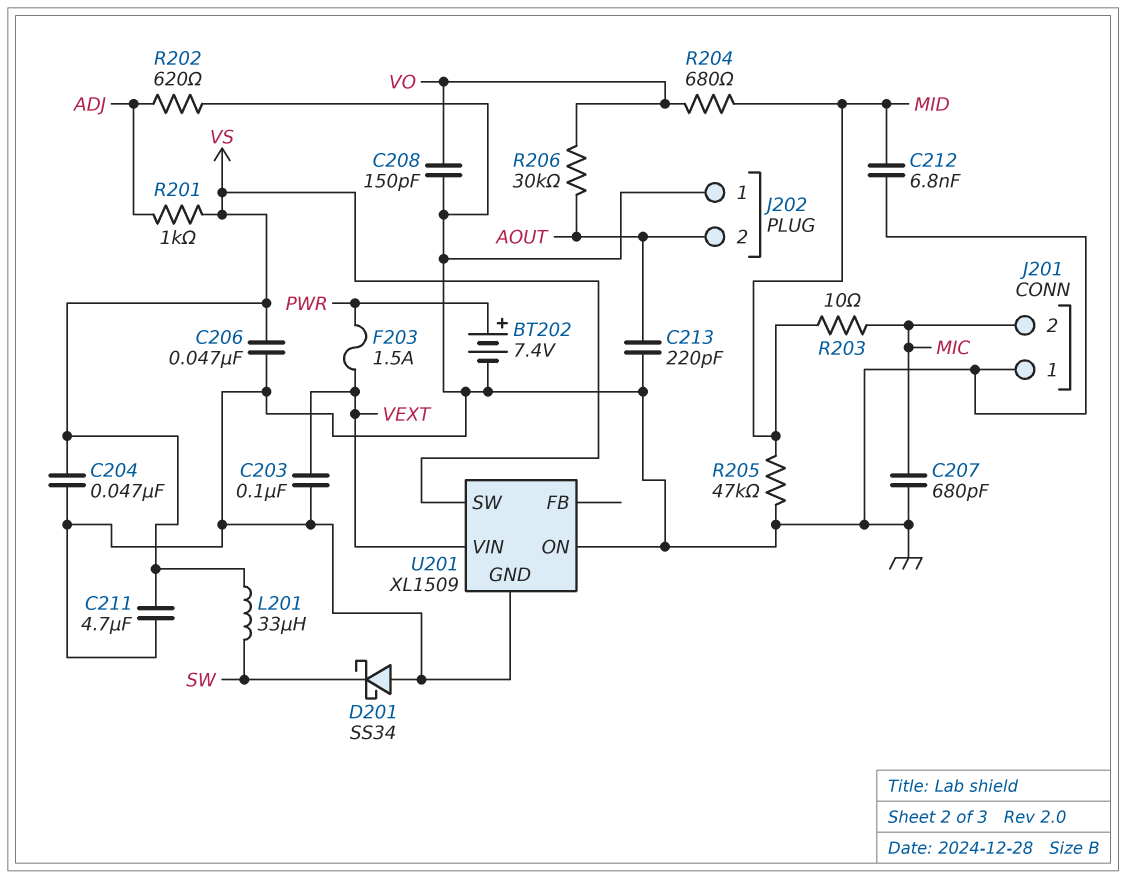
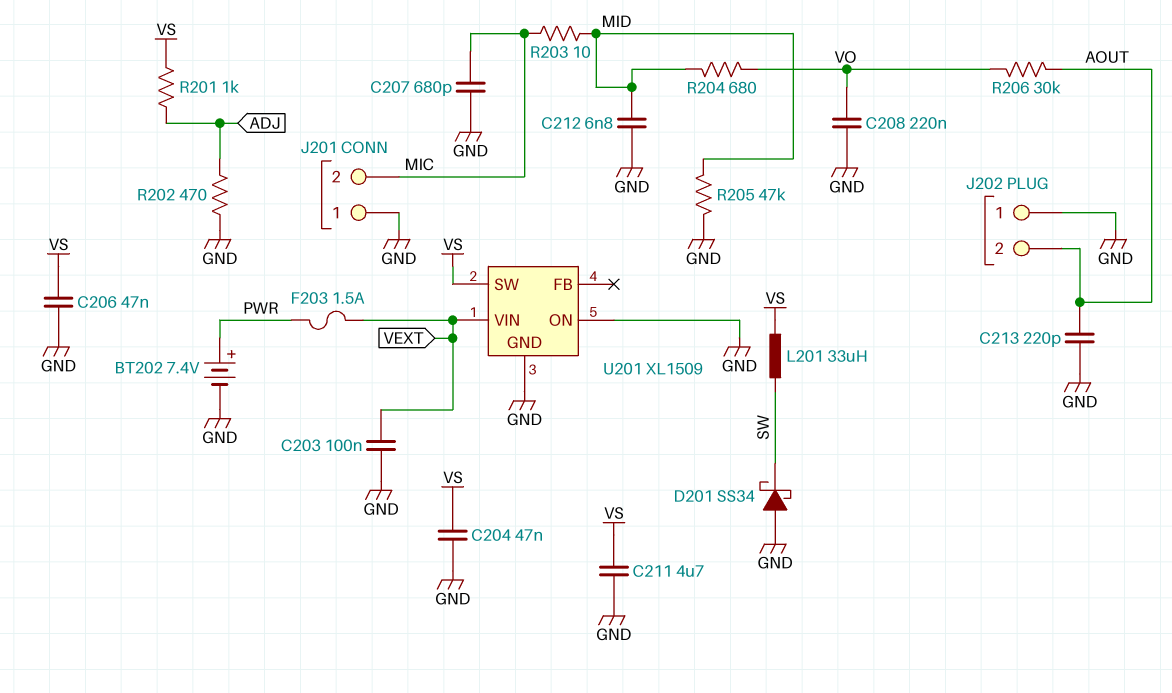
C208: 150pF (GND, VO) -> 220nF (GND, VO)
R202: 620 (ADJ, GND) -> 470 (ADJ, GND)

